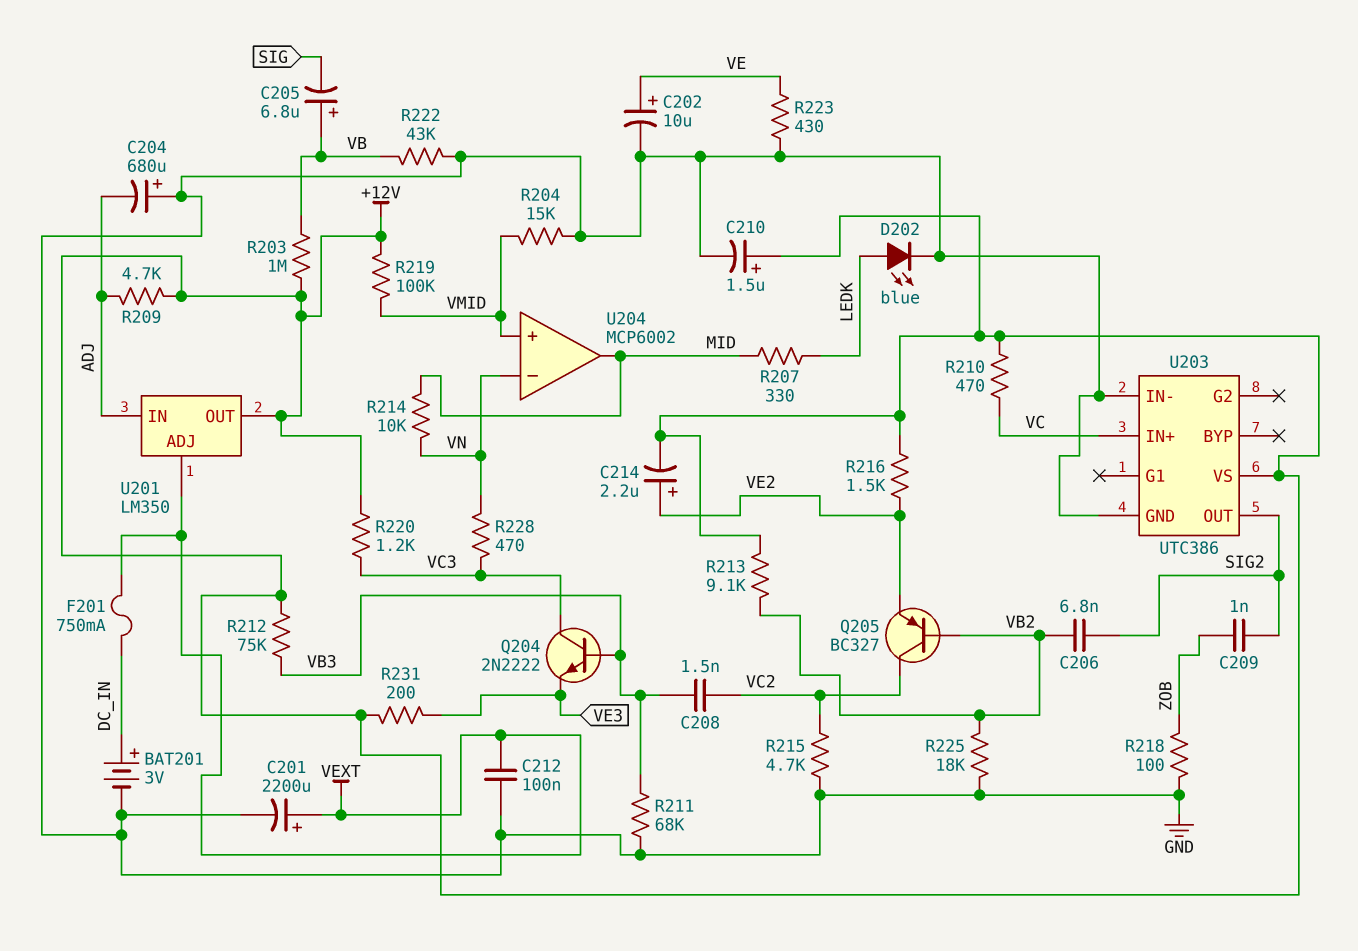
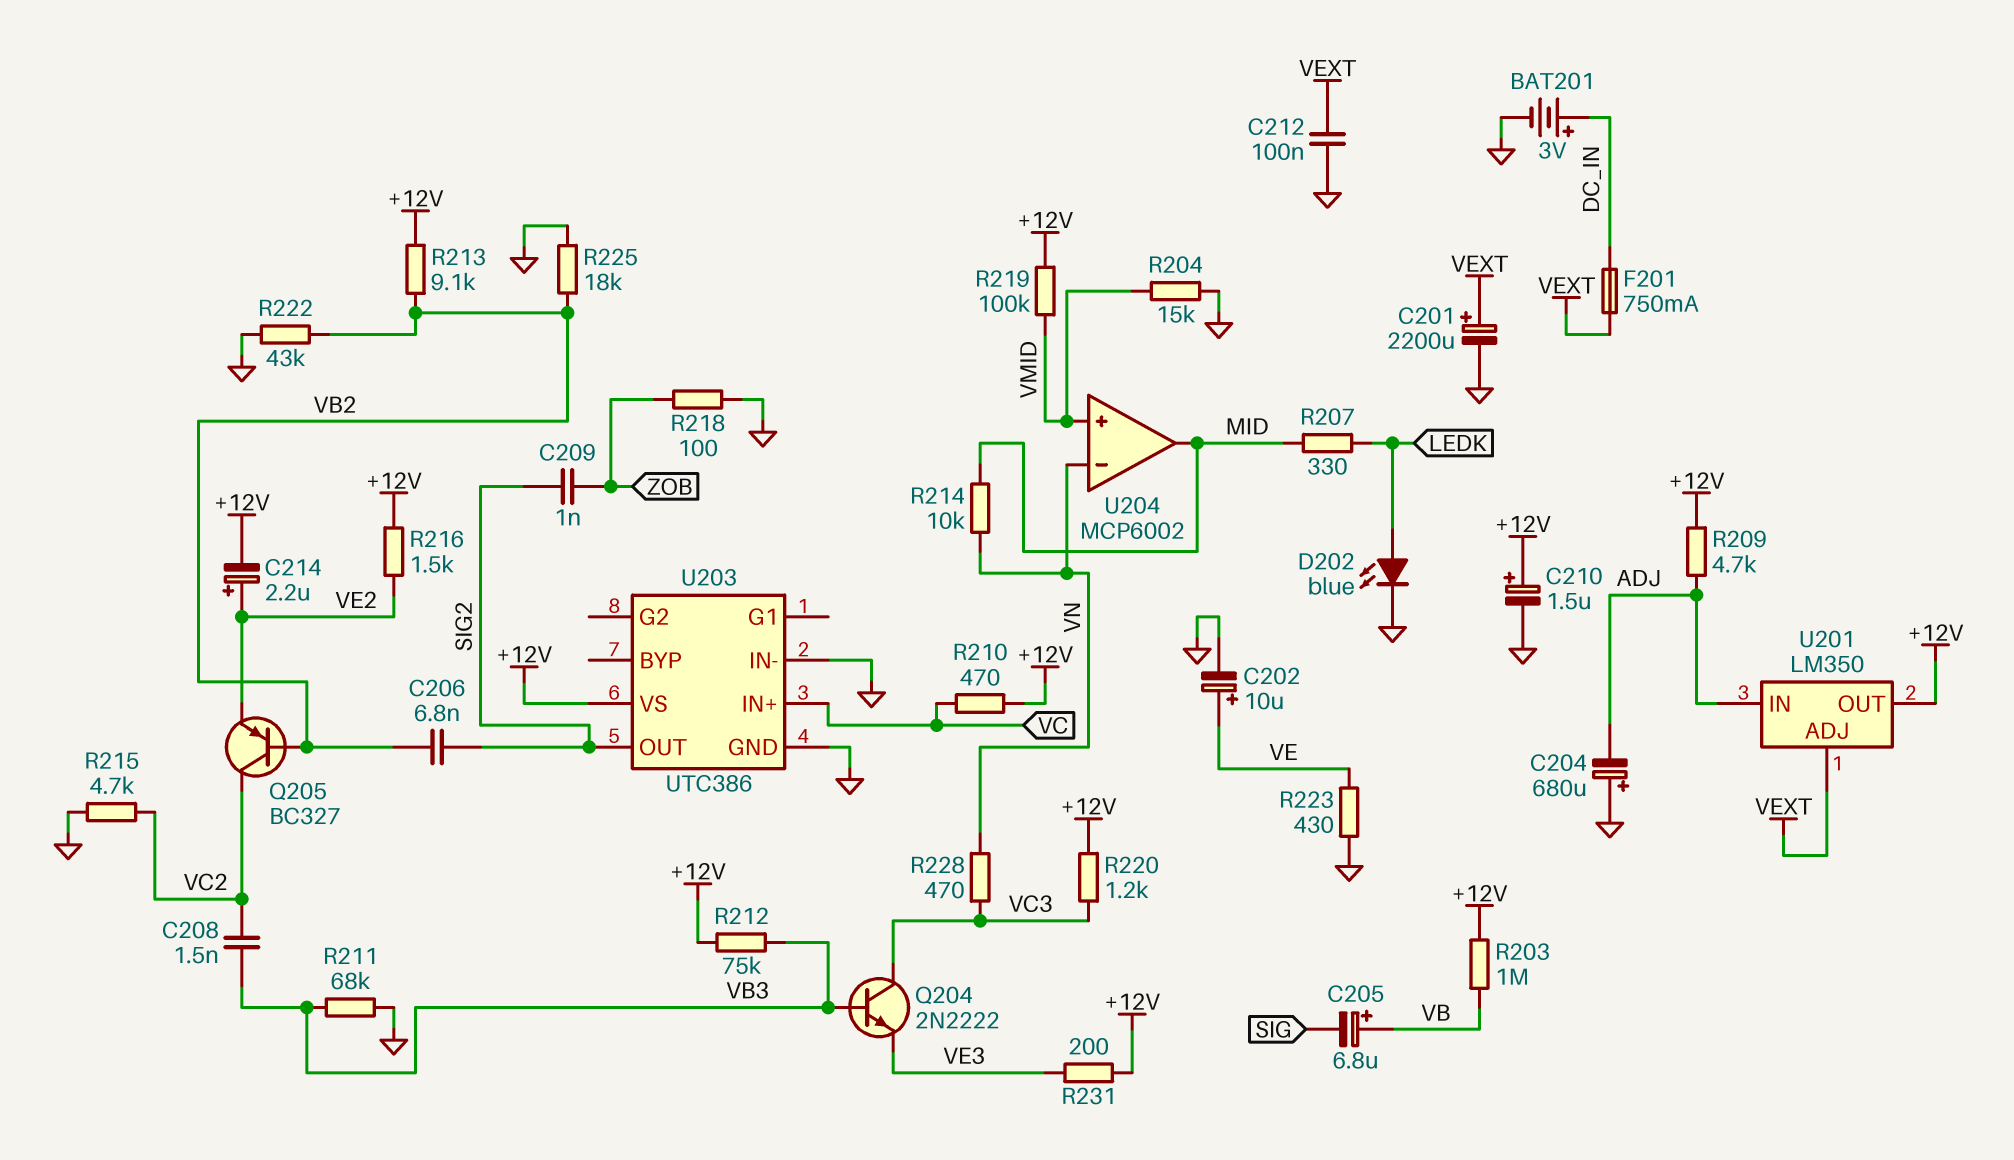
R222: 43k (GND, VB) -> 43k (GND, VB2)

